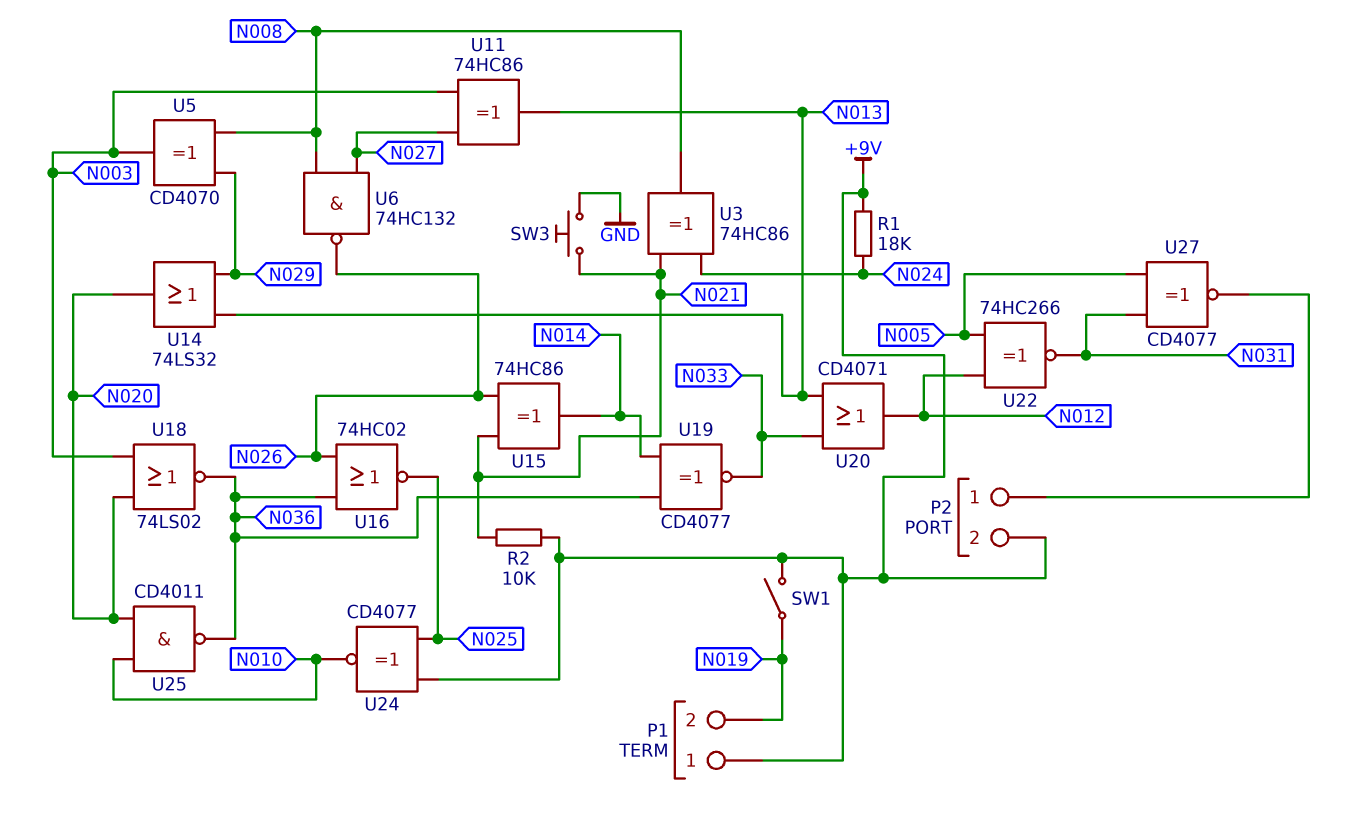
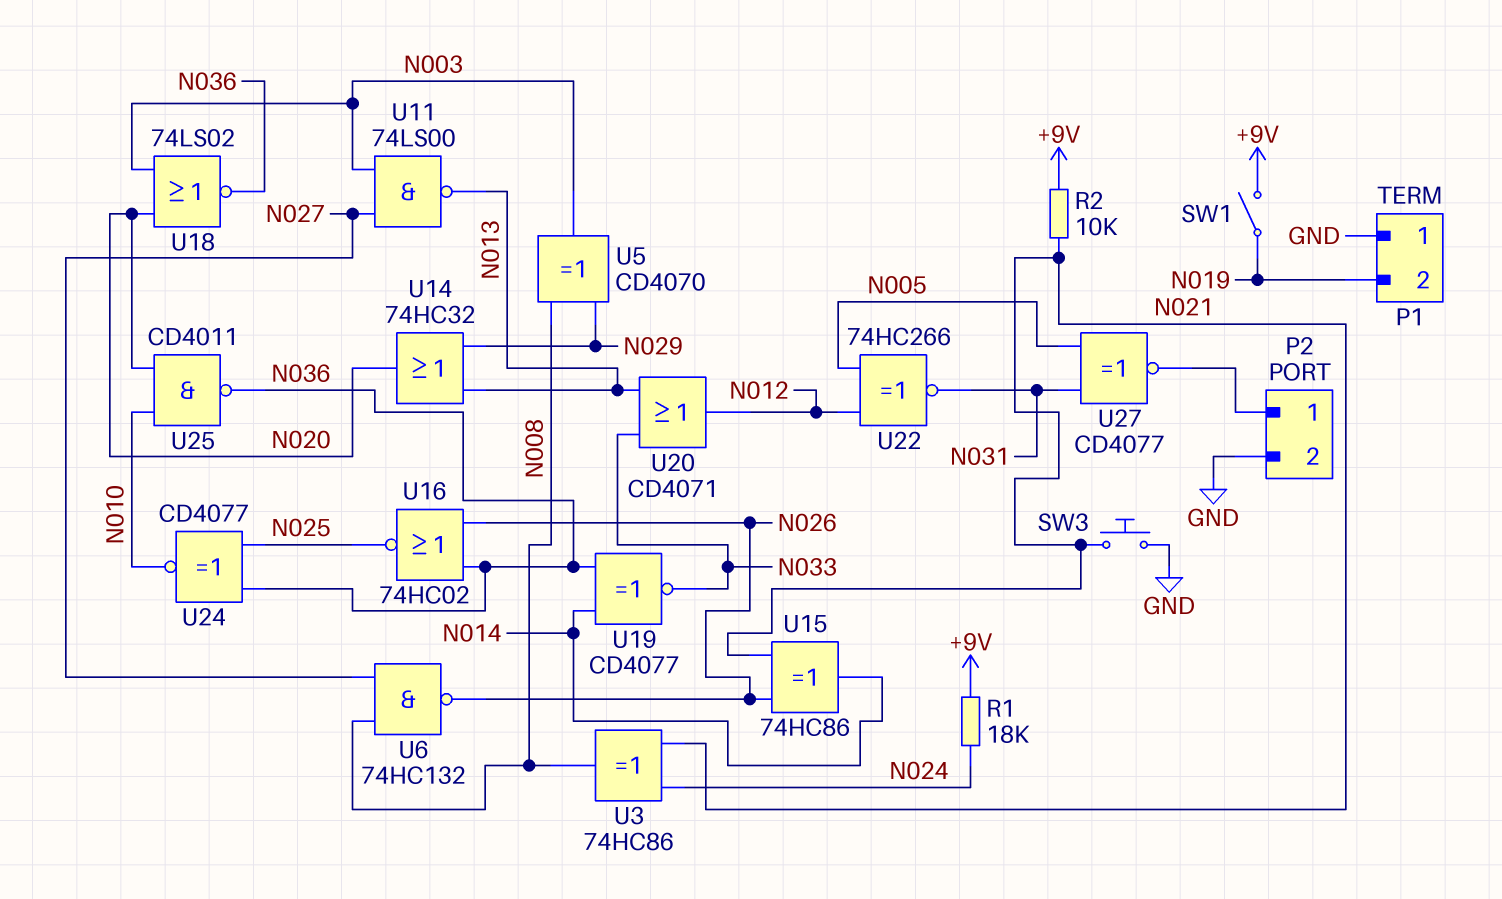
P1 pin 1: +9V -> GND
P2 pin 2: +9V -> GND
U11: XOR 74HC86 (in N003, in N027, out N013) -> NAND 74LS00 (in N003, in N027, out N013)
U14: OR 74LS32 (in N013, in N029, out N020) -> OR 74HC32 (in N013, in N029, out N020)
U24: XNOR CD4077 (in +9V, in N025, out N010) -> XNOR CD4077 (in N025, in N036, out N010)

